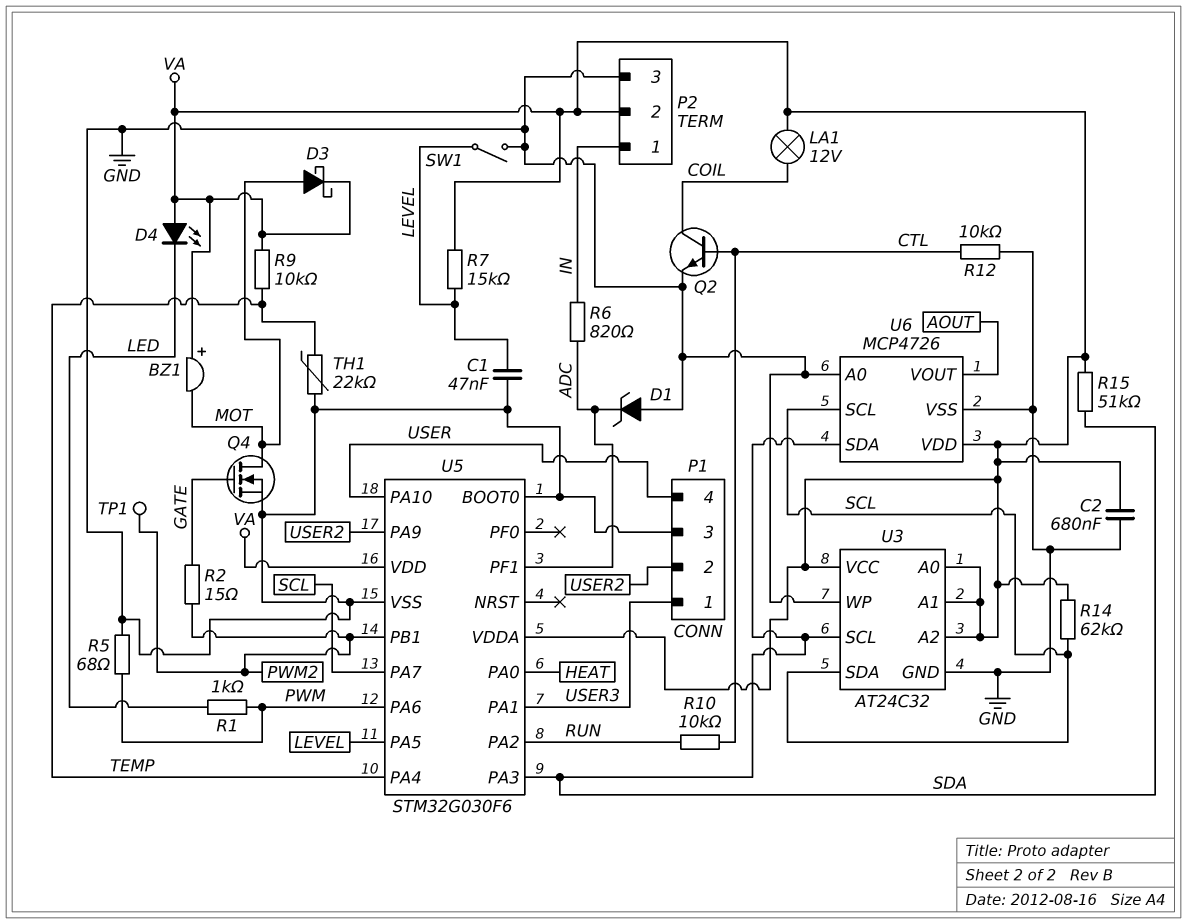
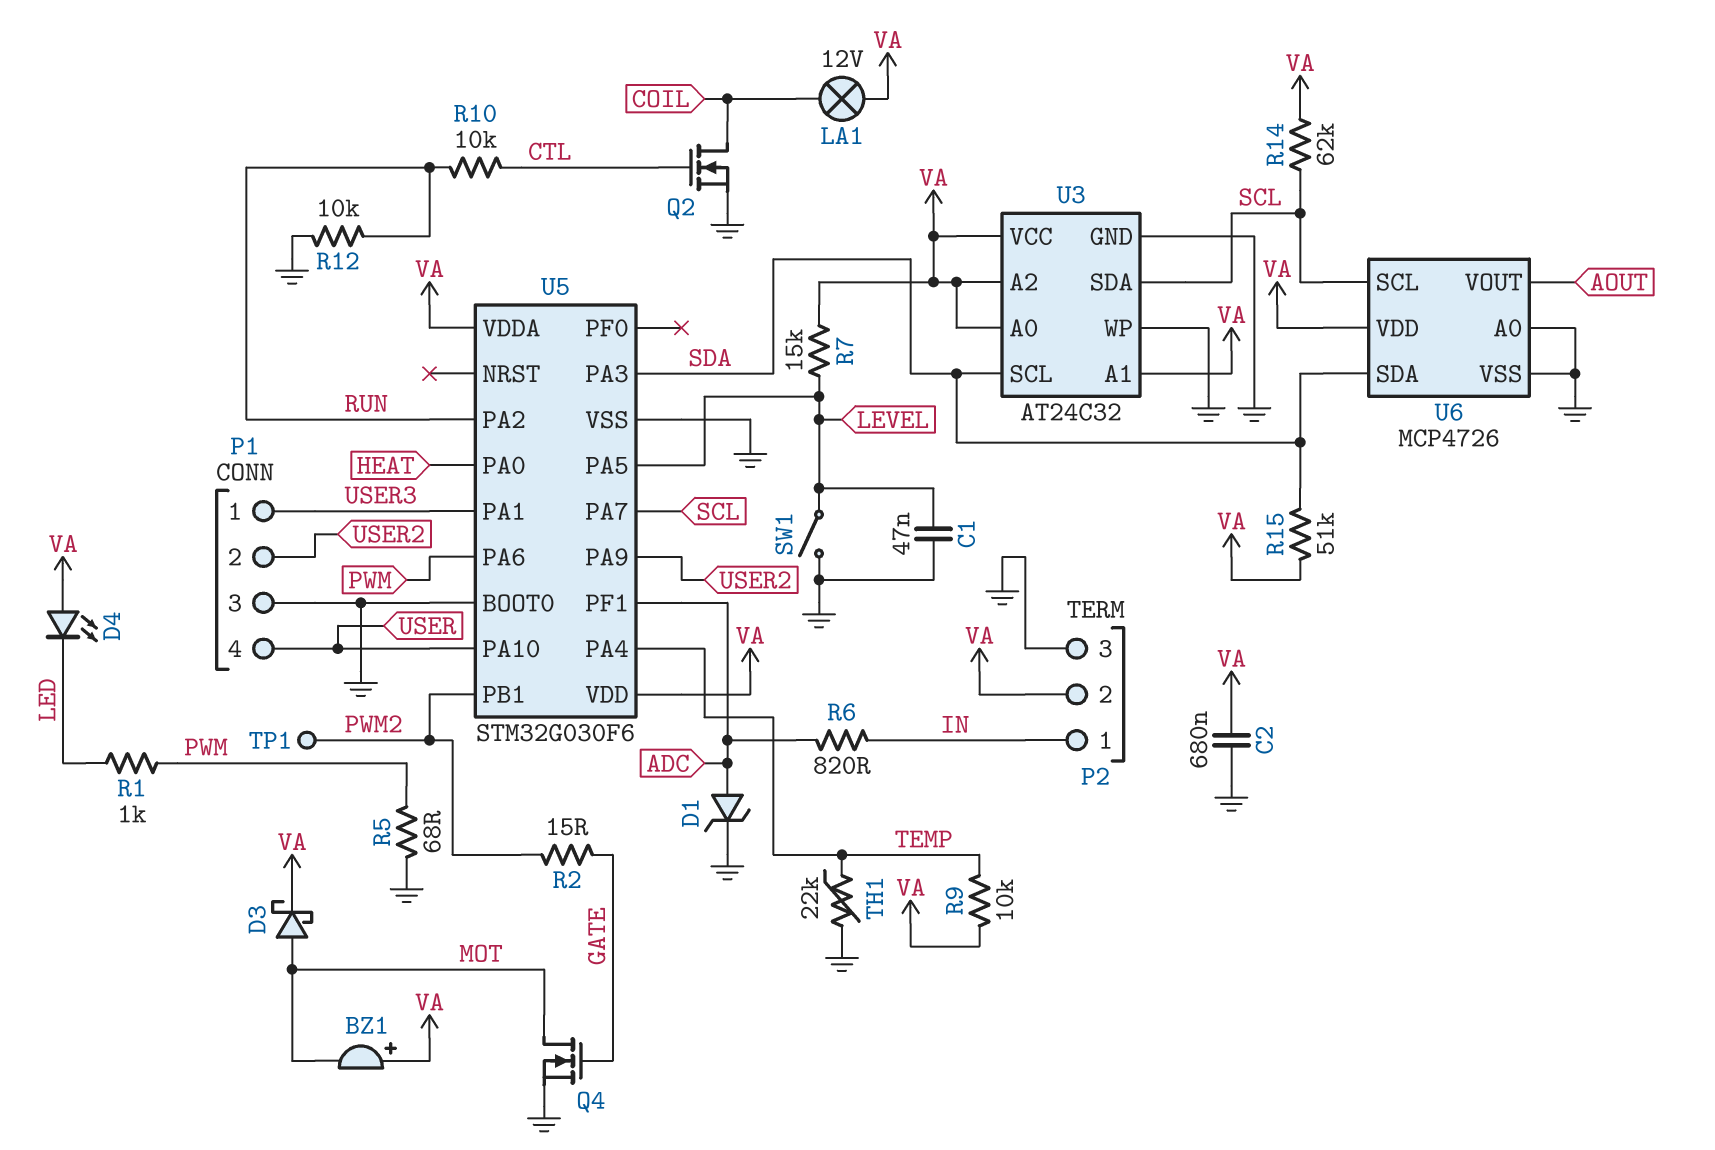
D1: zener (A GND, K ADC) -> zener (A ADC, K GND)
Q2: NPN (B CTL, C COIL, E GND) -> NMOS (G CTL, D COIL, S GND)
R12: 10k (CTL, GND) -> 10k (GND, RUN)

